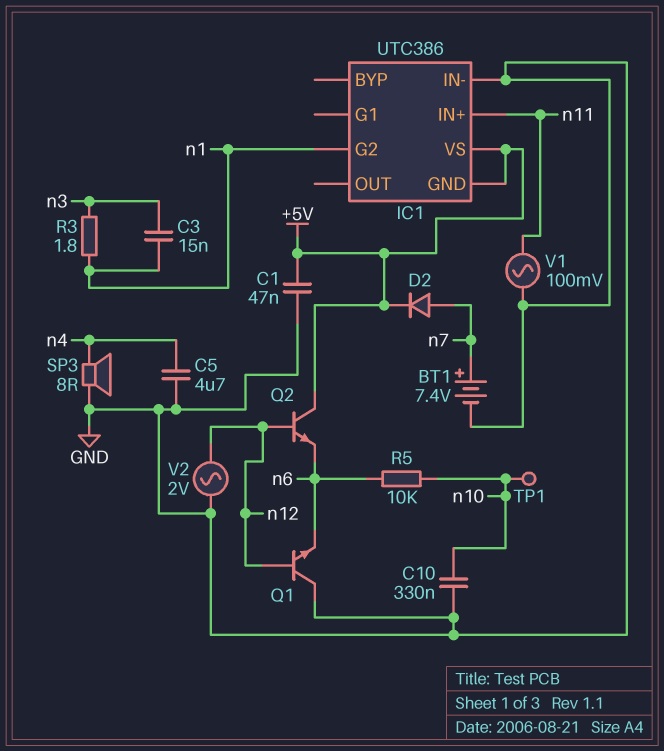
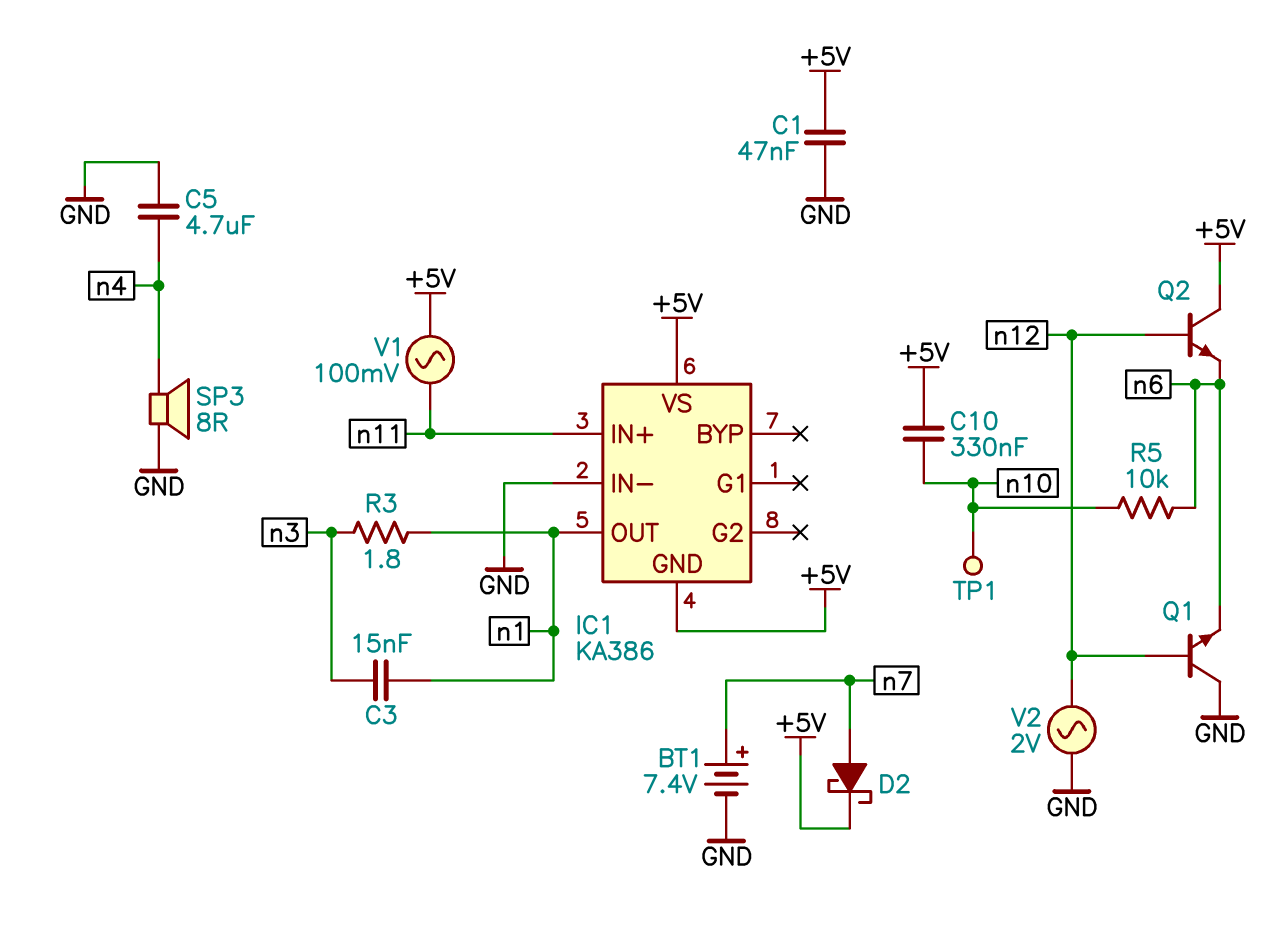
C10: 330nF (GND, n10) -> 330nF (+5V, n10)
D2: diode (A n7, K +5V) -> schottky (A n7, K +5V)
IC1: UTC386 -> KA386
IC1 pin G2: n1 -> none
IC1 pin OUT: none -> n1
V1: AC 100mV (GND, n11) -> AC 100mV (+5V, n11)

